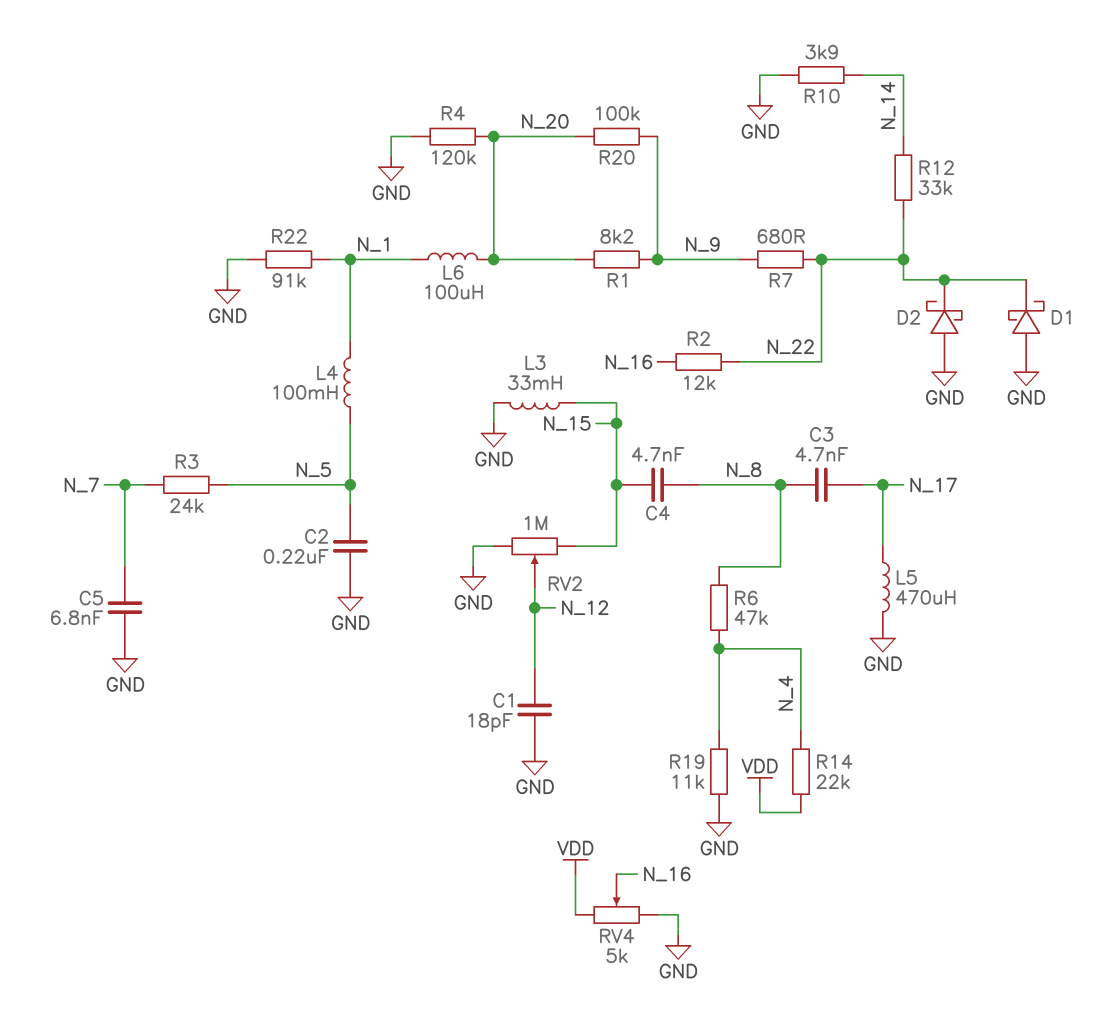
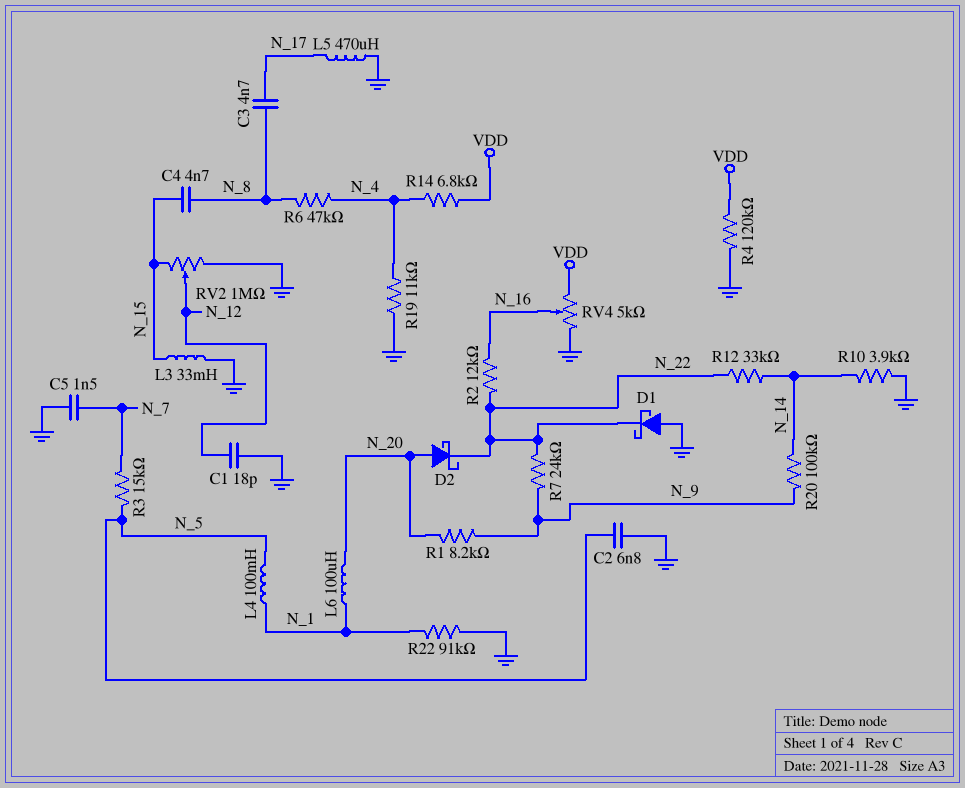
C2: 220nF (GND, N_5) -> 6.8nF (GND, N_5)
C5: 6.8nF (GND, N_7) -> 1.5nF (GND, N_7)
D2: schottky (A GND, K N_22) -> schottky (A N_20, K N_22)
R3: 24k (N_5, N_7) -> 15k (N_5, N_7)
R4: 120k (GND, N_20) -> 120k (GND, VDD)
R7: 680 (N_9, N_22) -> 24k (N_9, N_22)
R14: 22k (N_4, VDD) -> 6.8k (N_4, VDD)
R20: 100k (N_9, N_20) -> 100k (N_9, N_14)

